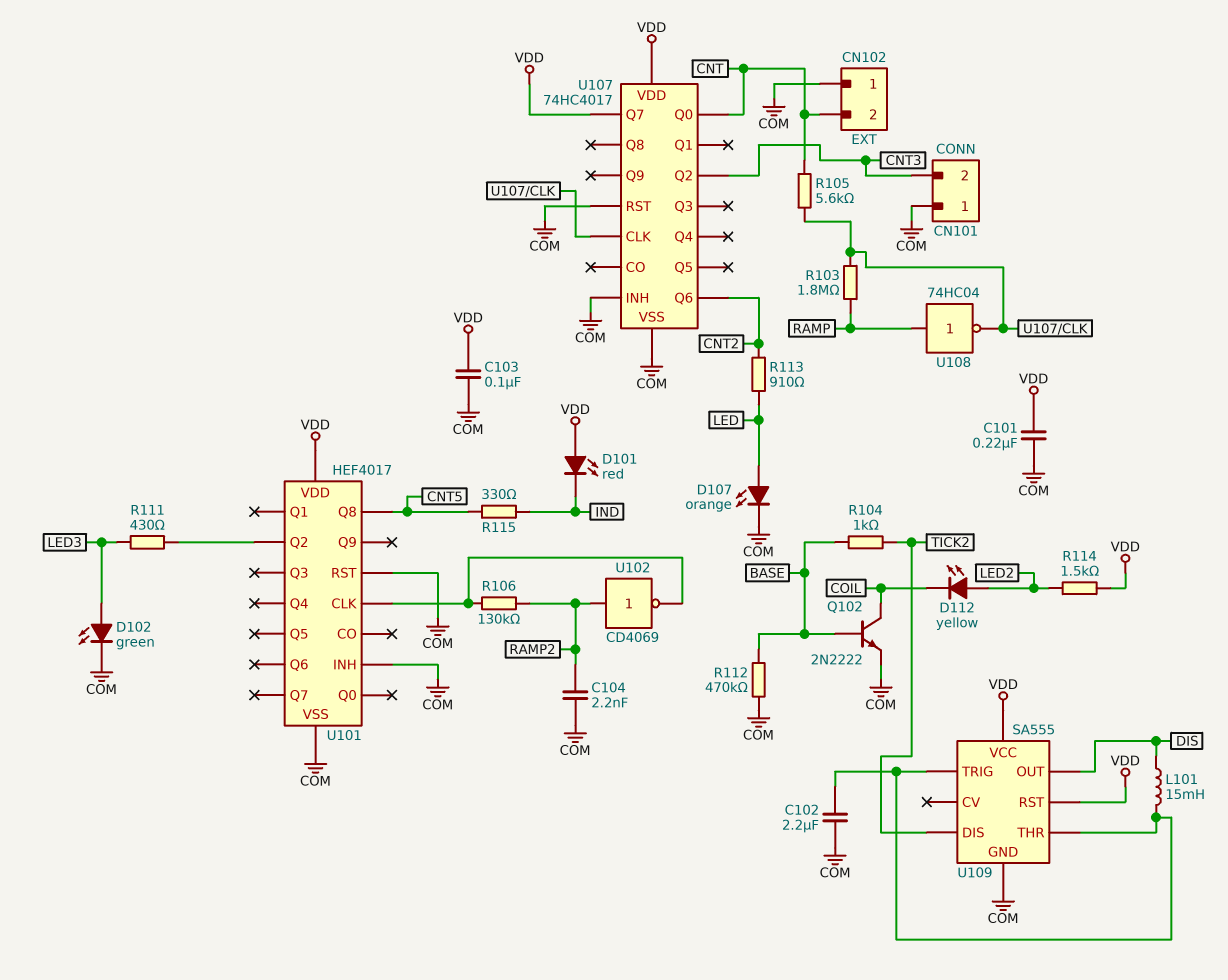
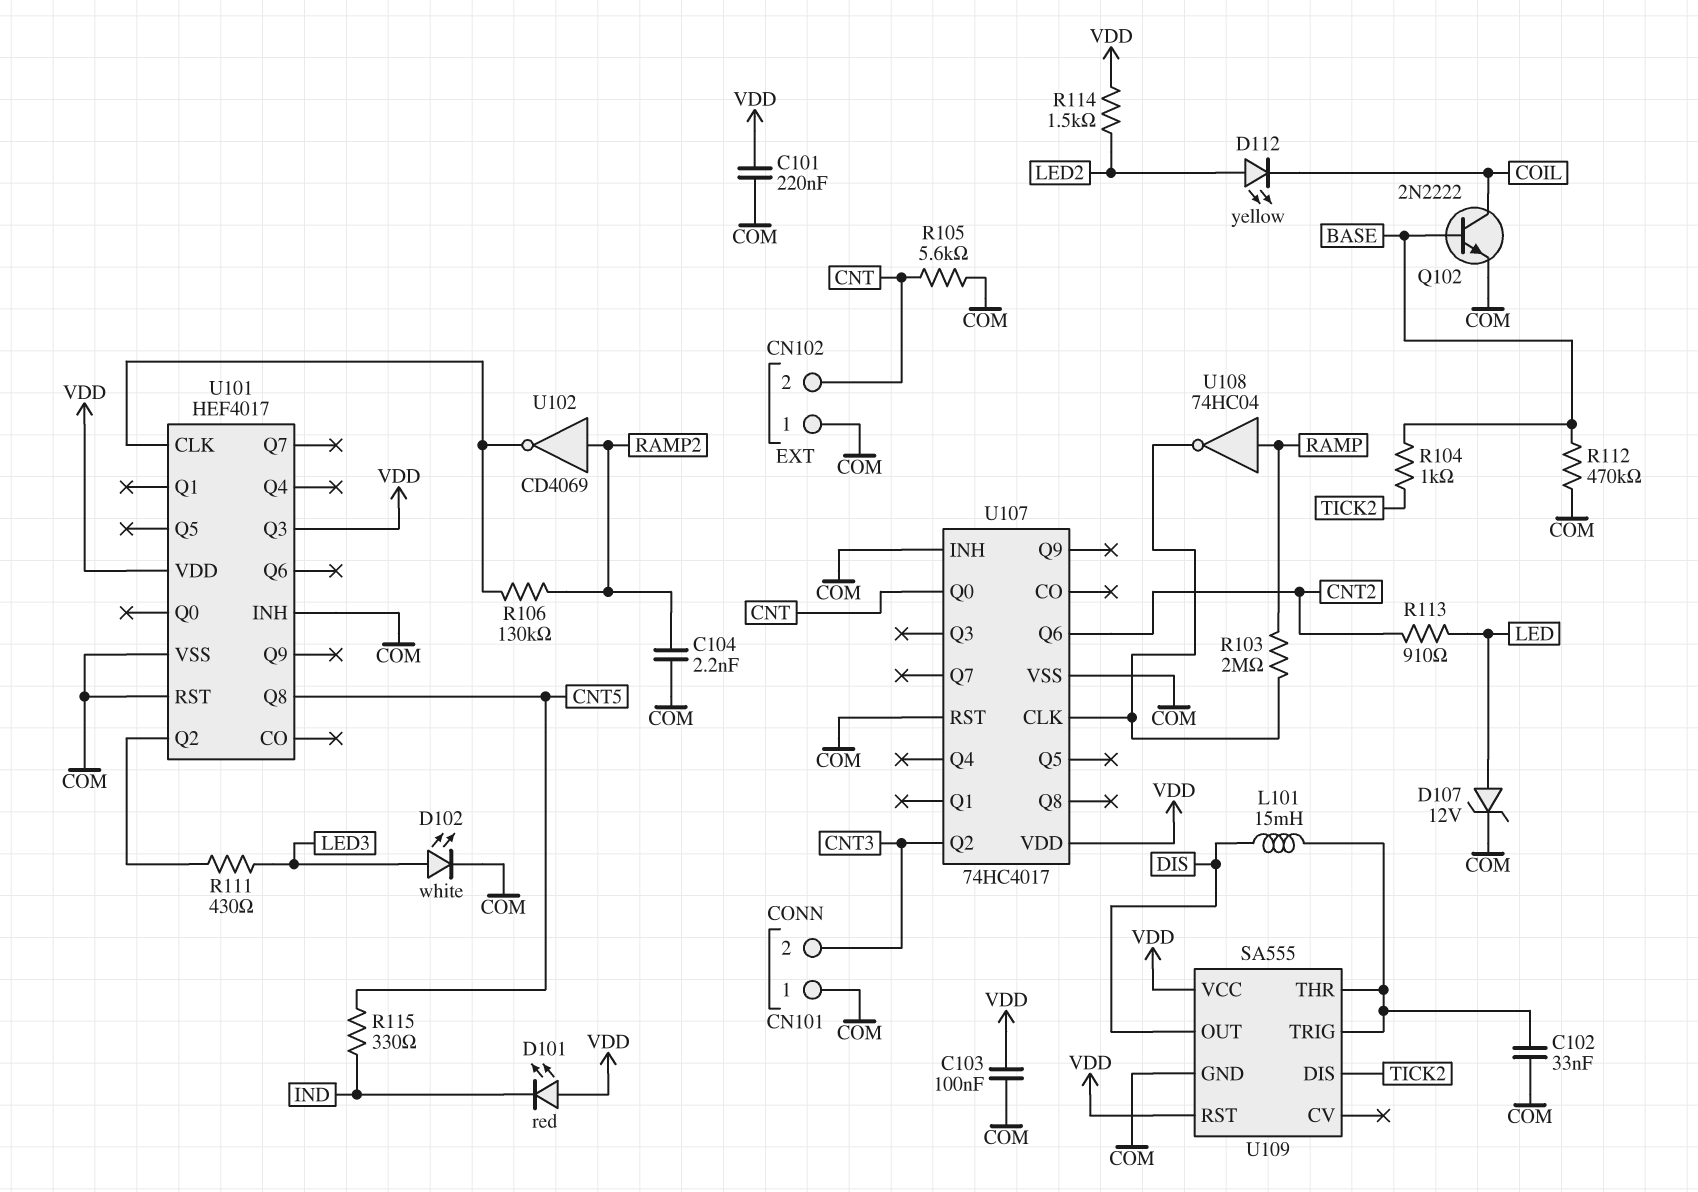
C102: 2.2uF (COM, U109/THR) -> 33nF (COM, U109/THR)
D102: LED green (A LED3, K COM) -> LED white (A LED3, K COM)
D107: LED orange (A LED, K COM) -> zener 12V (A LED, K COM)
R103: 1.8M (RAMP, U107/CLK) -> 2M (RAMP, U107/CLK)
R105: 5.6k (CNT, U107/CLK) -> 5.6k (CNT, COM)
U101 pin Q3: none -> VDD
U107 pin Q7: VDD -> none

